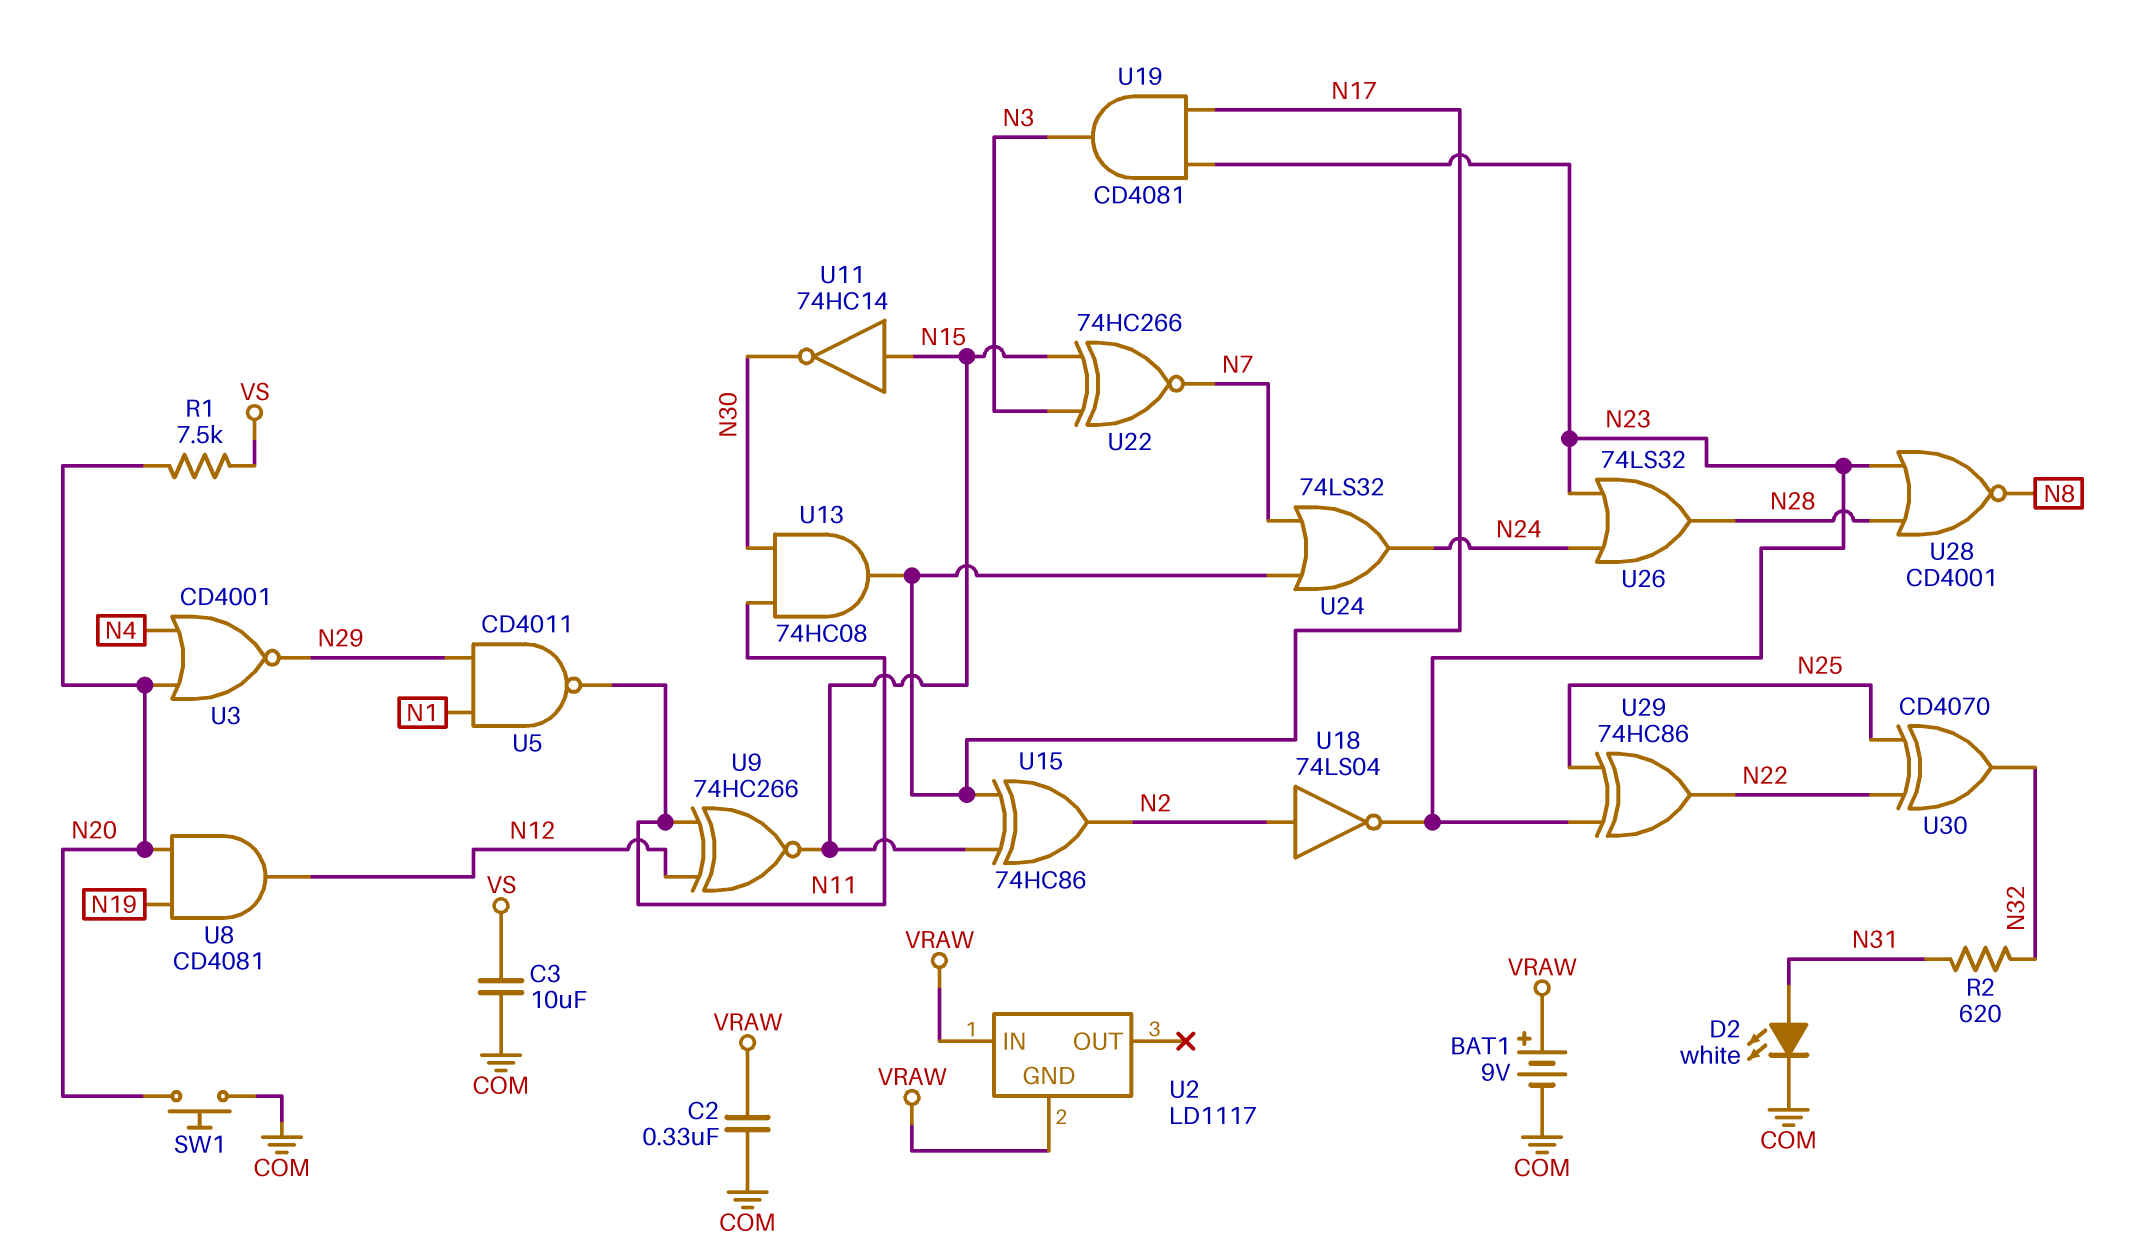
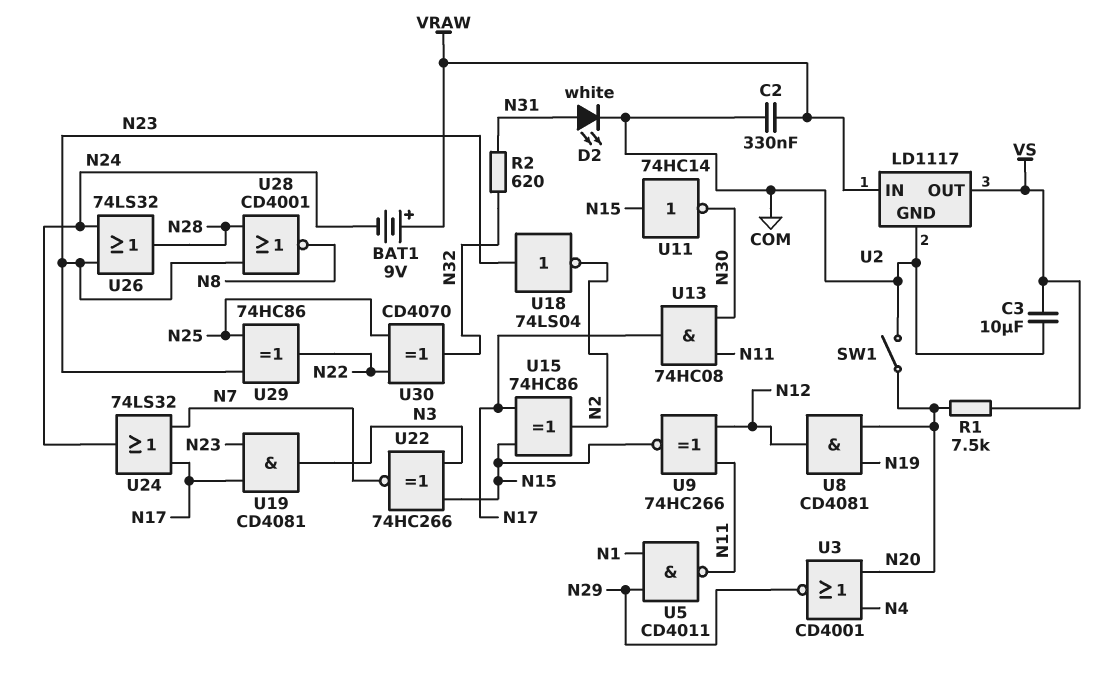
BAT1: 9V (plus VRAW, minus COM) -> 9V (plus VRAW, minus N24)
SW1: button (COM, N20) -> switch (COM, N20)
U2 pin GND: VRAW -> COM
U2 pin OUT: none -> VS
U18: NOT 74LS04 (in N2, out N23) -> NOT 74LS04 (in N23, out N2)

